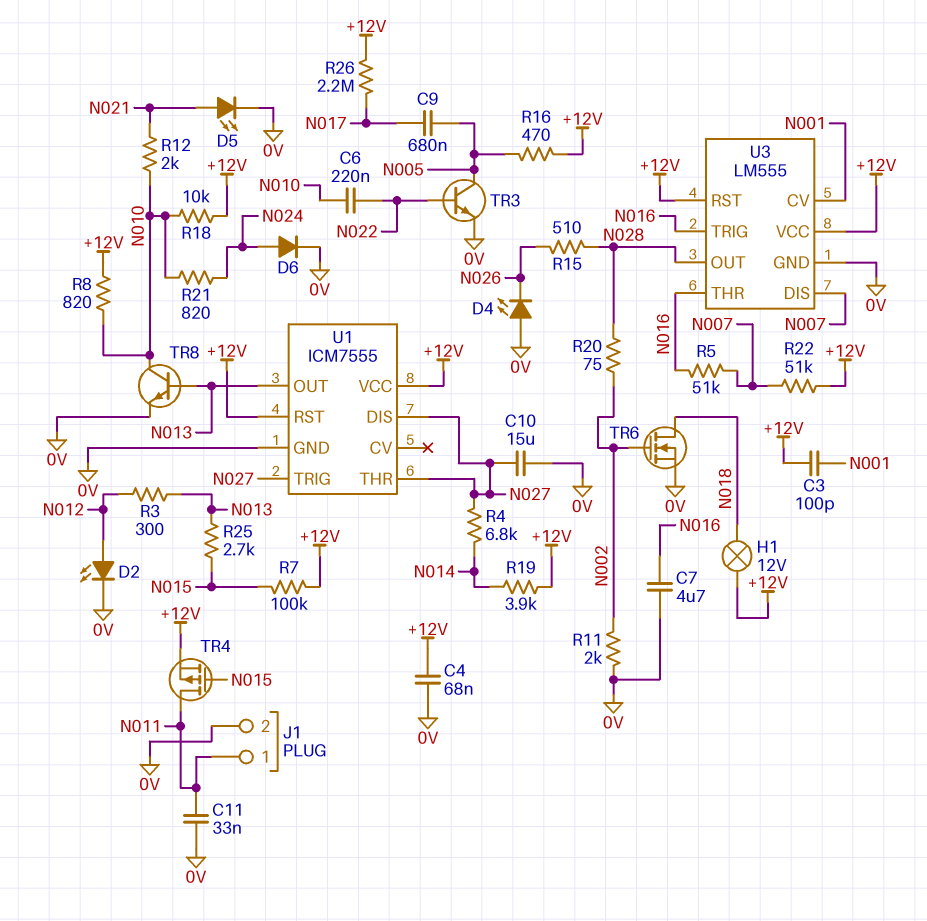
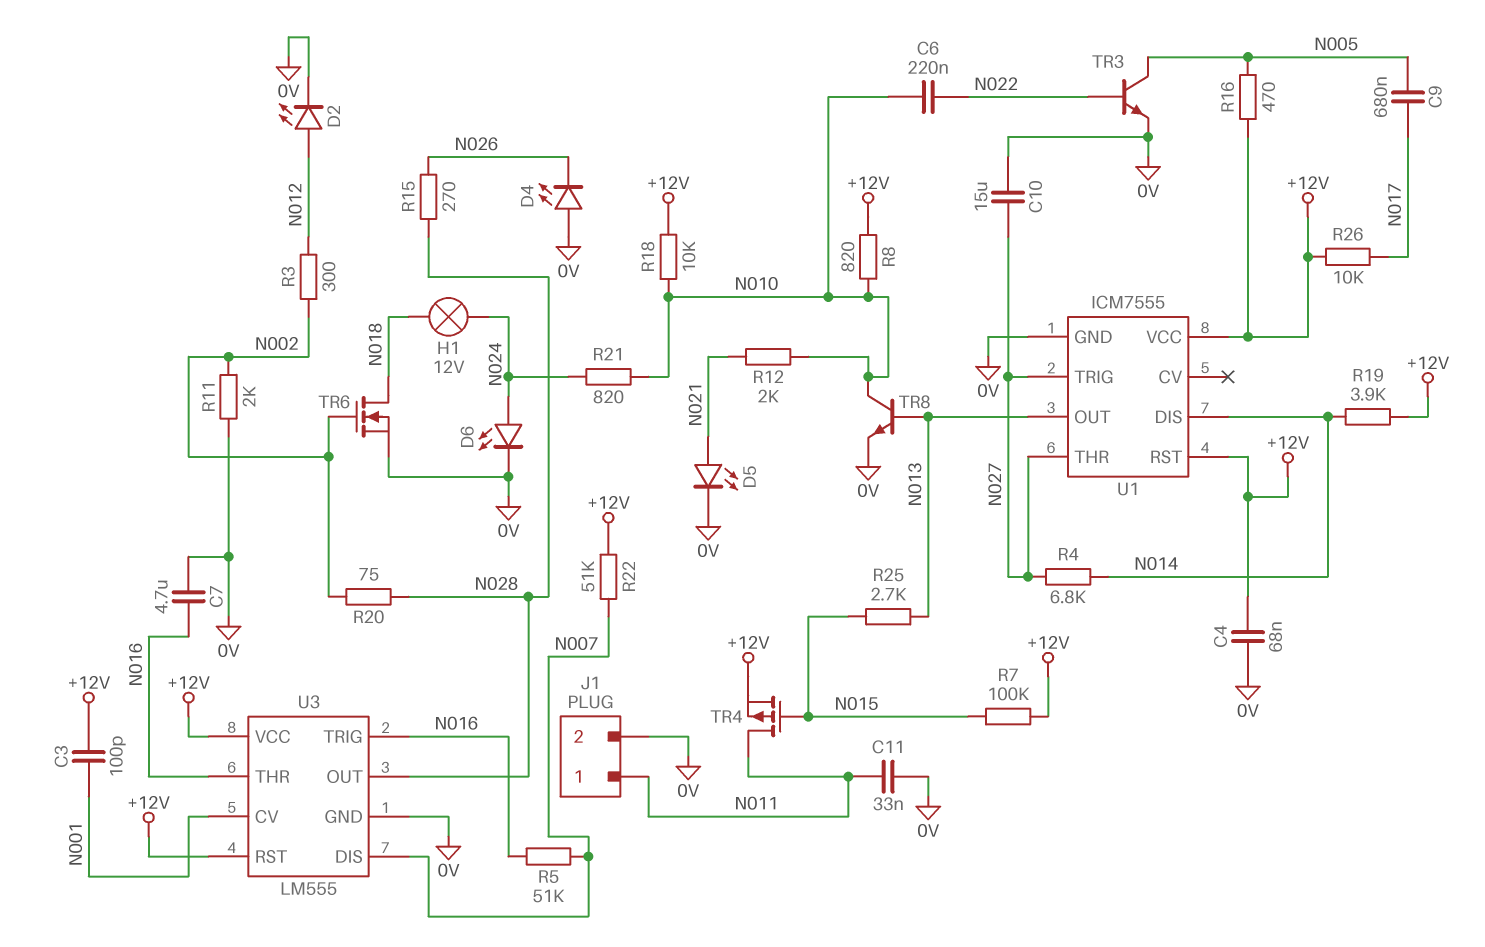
D6: diode (A N024, K 0V) -> LED (A N024, K 0V)
H1: lamp 12V (+12V, N018) -> lamp 12V (N018, N024)
R3: 300 (N012, N013) -> 300 (N002, N012)
R15: 510 (N026, N028) -> 270 (N026, N028)
R26: 2.2M (+12V, N017) -> 10k (+12V, N017)
U1 pin DIS: N027 -> N014

